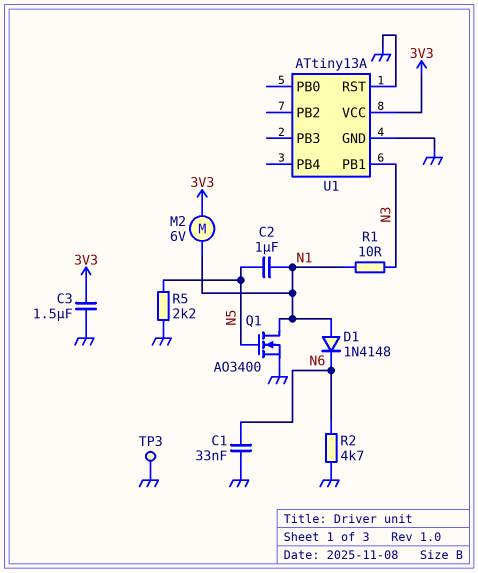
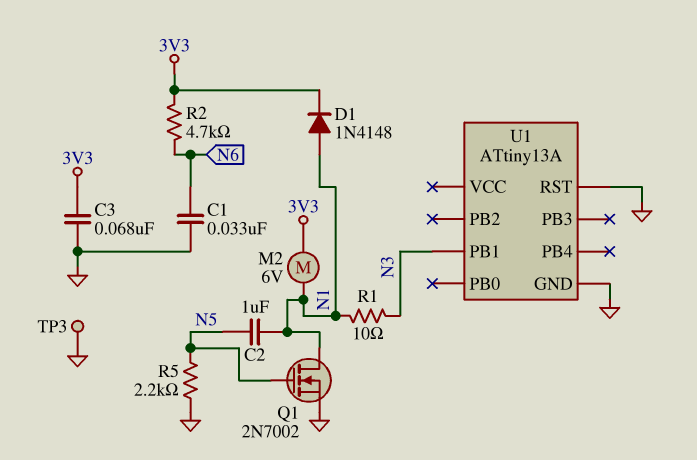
C3: 1.5uF (3V3, GND) -> 68nF (3V3, GND)
D1: diode 1N4148 (A N1, K N6) -> diode 1N4148 (A N1, K 3V3)
Q1: NMOS AO3400 (G N5, D N1, S GND) -> NMOS 2N7002 (G N5, D N1, S GND)
R2: 4.7k (GND, N6) -> 4.7k (3V3, N6)
U1 pin VCC: 3V3 -> none

